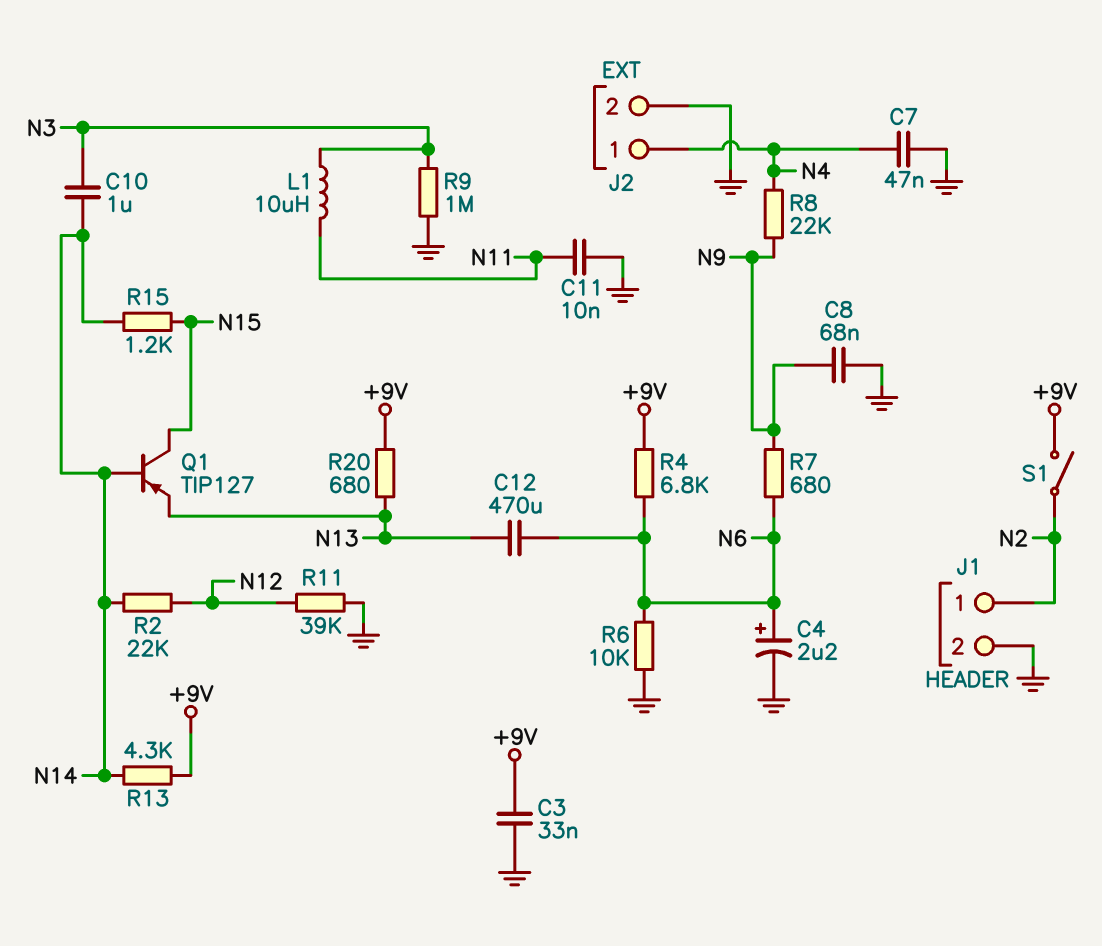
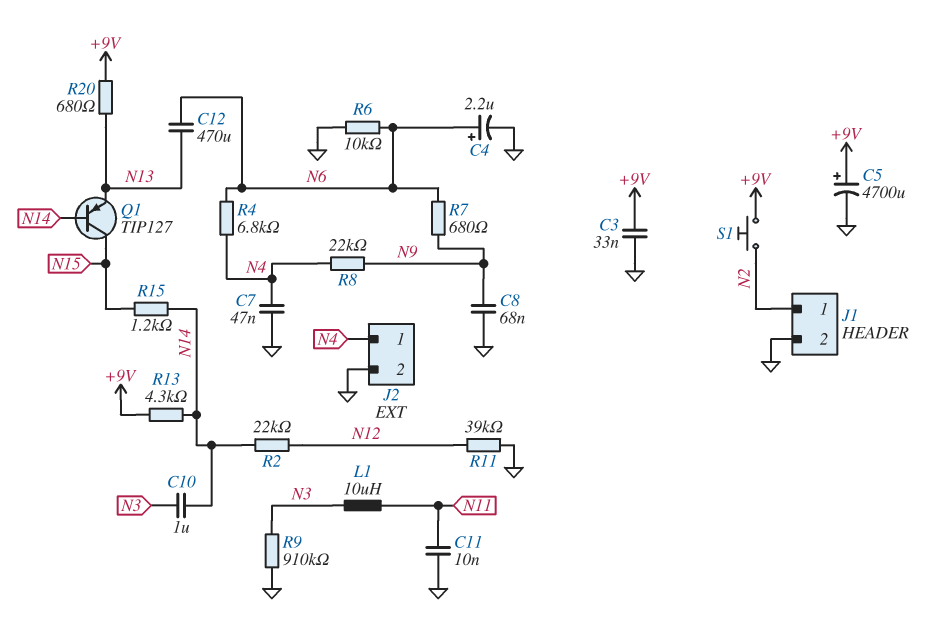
C5: none -> 4700uF (plus +9V, minus GND)
R4: 6.8k (+9V, N6) -> 6.8k (N4, N6)
R9: 1M (GND, N3) -> 910k (GND, N3)
S1: switch (+9V, N2) -> button (+9V, N2)

